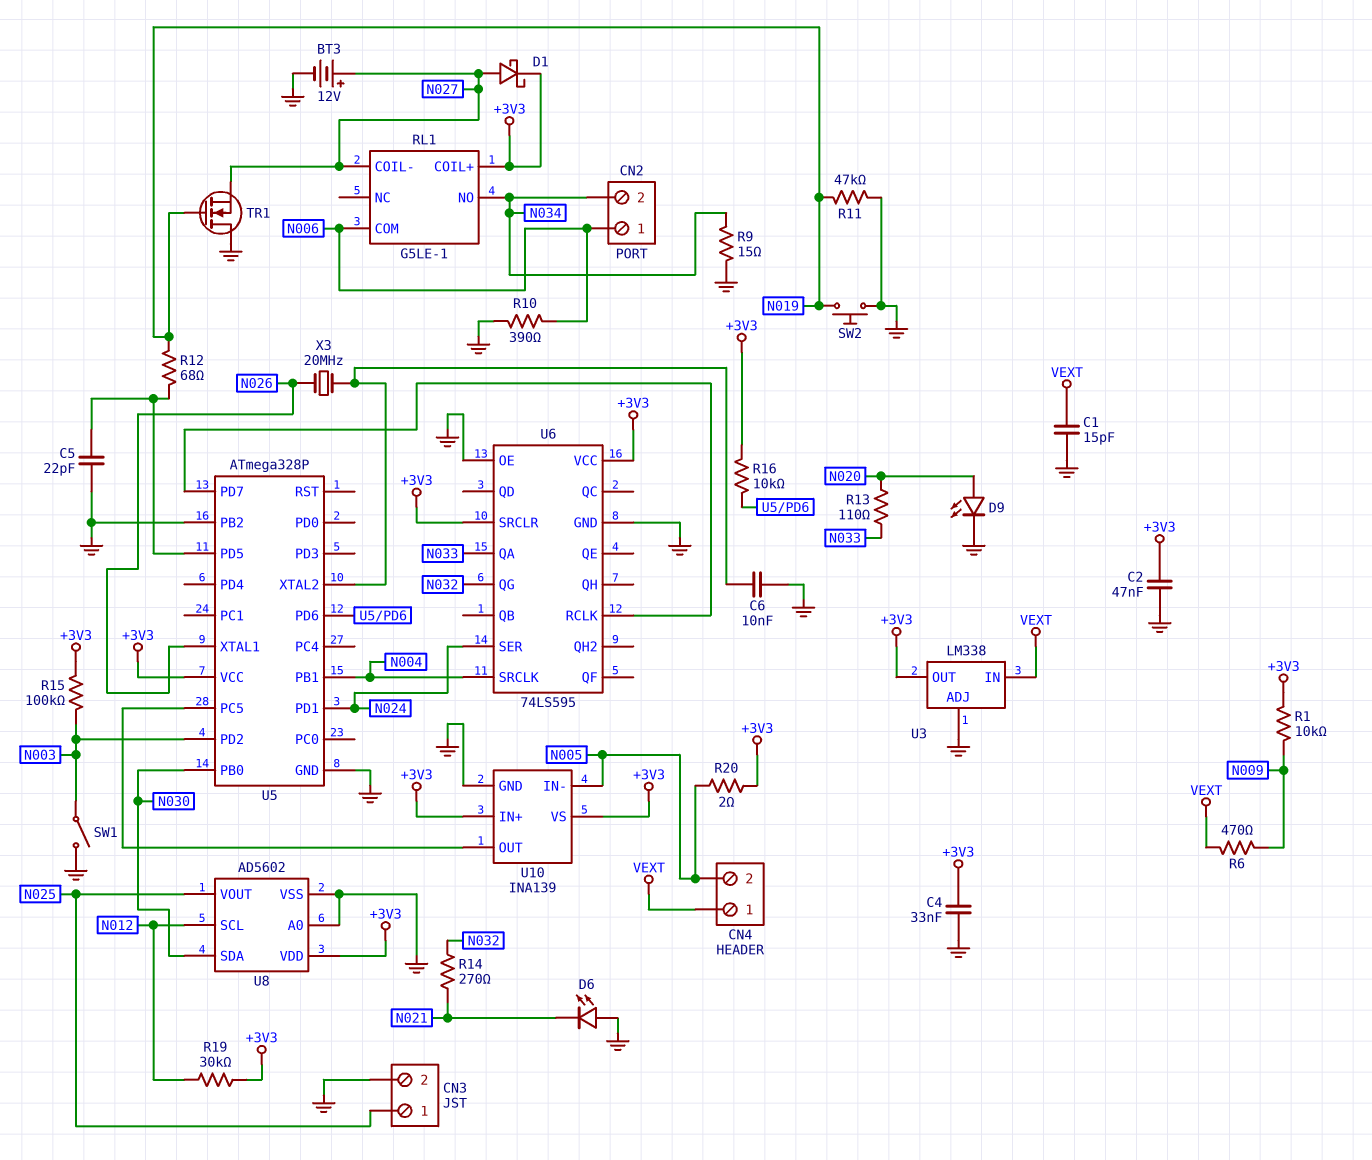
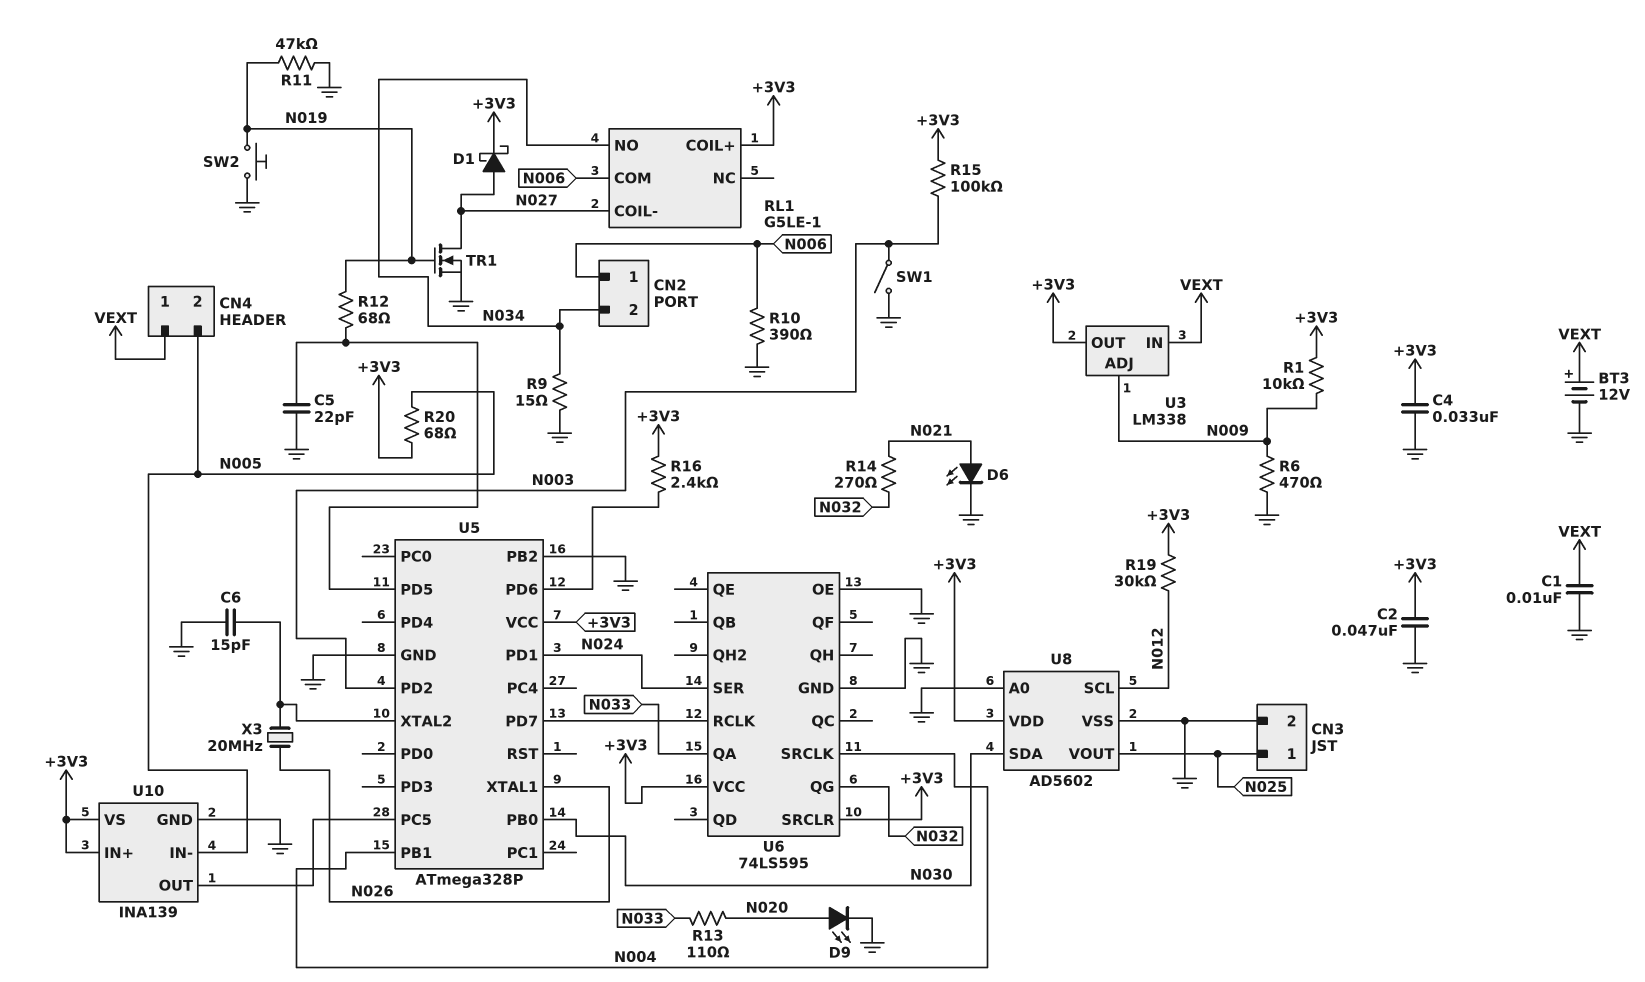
BT3: 12V (plus N027, minus GND) -> 12V (plus VEXT, minus GND)
C1: 15pF (GND, VEXT) -> 10nF (GND, VEXT)
C6: 10nF (GND, U5/XTAL2) -> 15pF (GND, U5/XTAL2)
D6: LED (A GND, K N021) -> LED (A N021, K GND)
R6: 470 (N009, VEXT) -> 470 (GND, N009)
R16: 10k (+3V3, U5/PD6) -> 2.4k (+3V3, U5/PD6)
R20: 2 (+3V3, N005) -> 68 (+3V3, N005)
TR1: NMOS (G N019, D GND, S N027) -> NMOS (G N019, D N027, S GND)
U3 pin ADJ: GND -> N009

